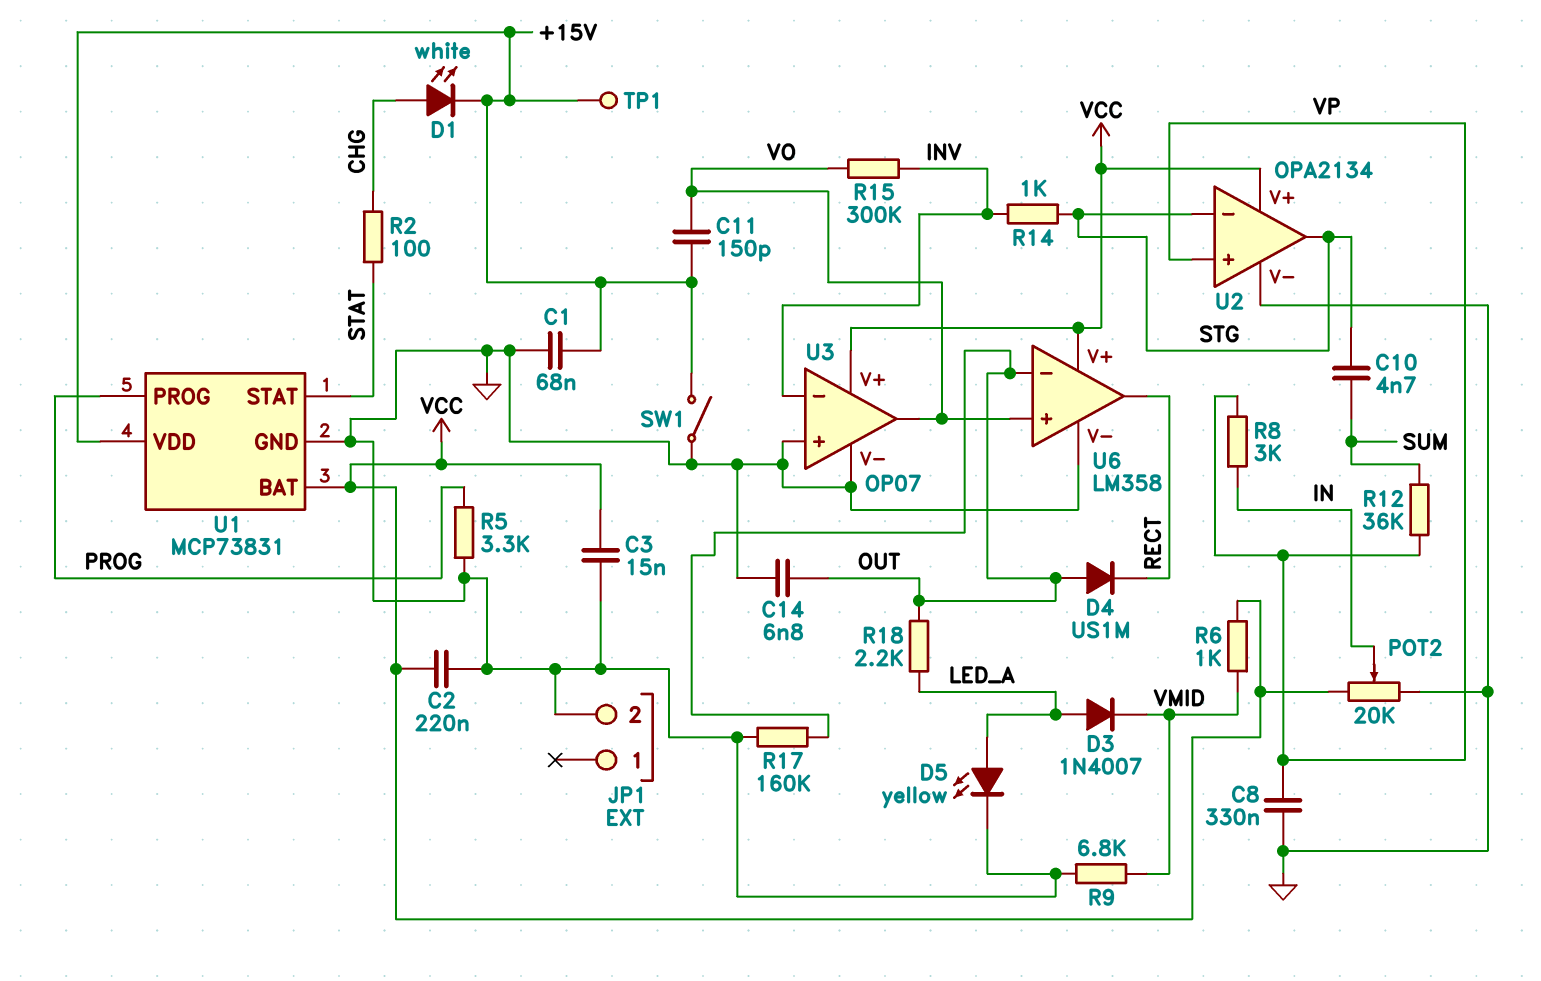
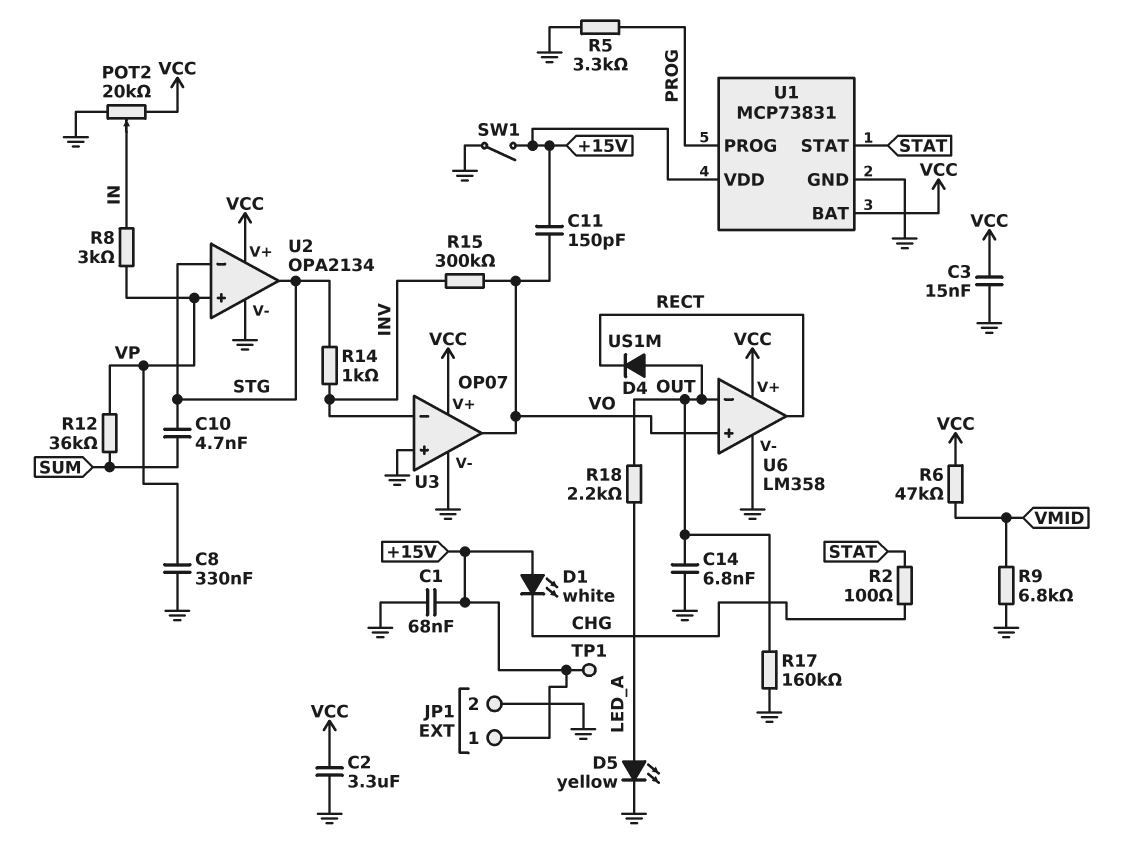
C2: 220nF (GND, VCC) -> 3.3uF (GND, VCC)
D1: LED white (A CHG, K +15V) -> LED white (A +15V, K CHG)
D3: diode 1N4007 (A LED_A, K VMID) -> none
JP1 pin 1: none -> +15V
R6: 1k (VCC, VMID) -> 47k (VCC, VMID)

